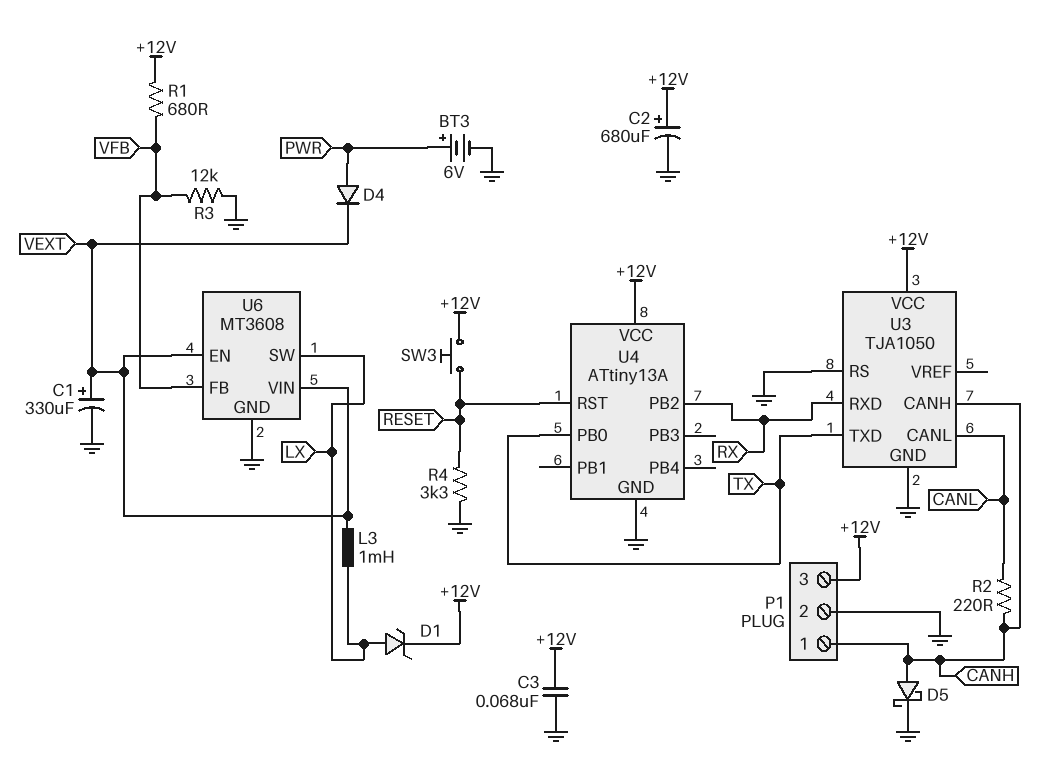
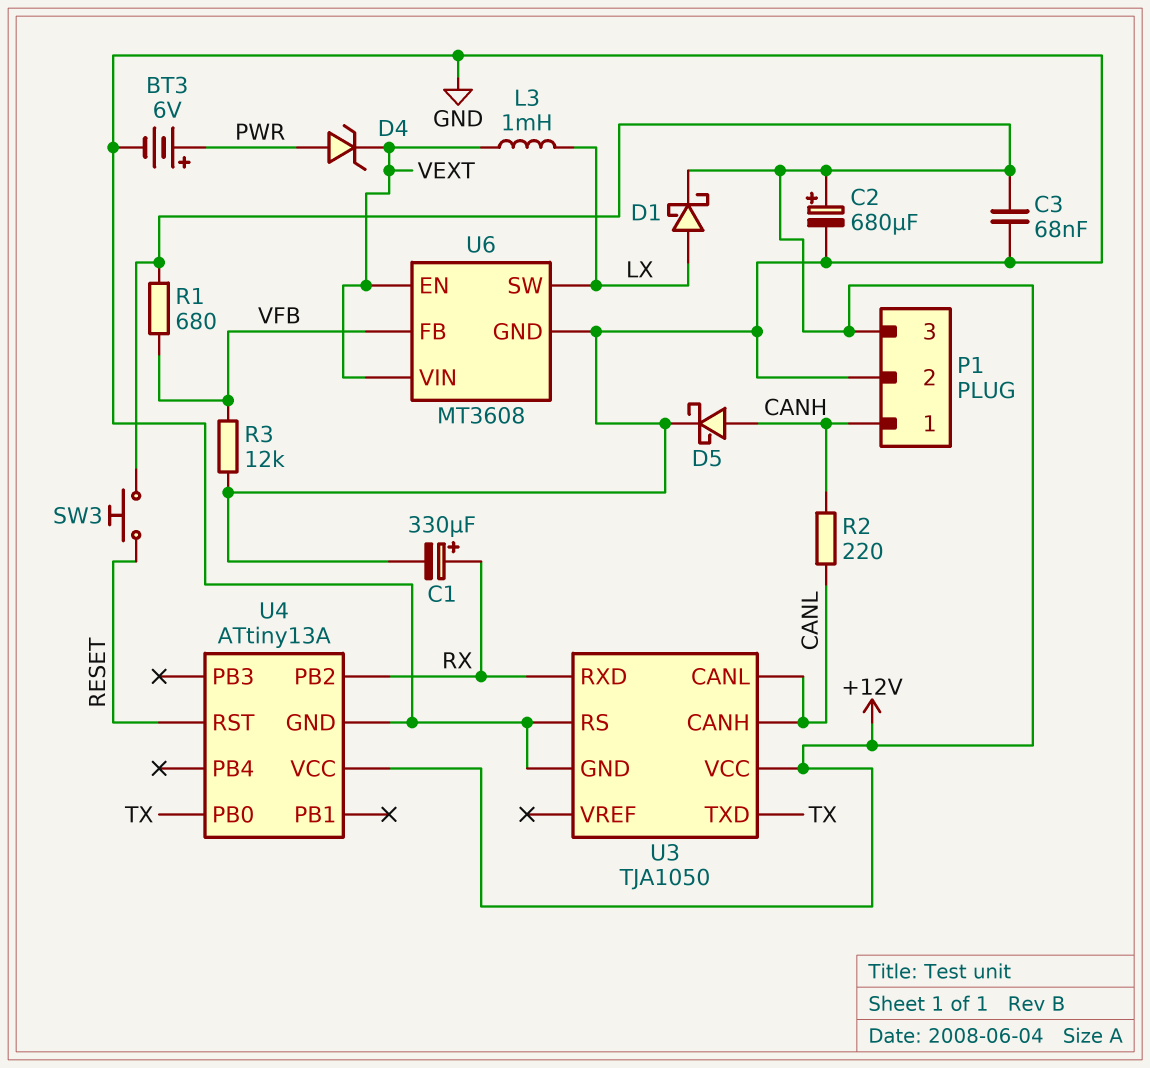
C1: 330uF (plus VEXT, minus GND) -> 330uF (plus RX, minus GND)
D1: zener (A LX, K +12V) -> schottky (A LX, K +12V)
D4: diode (A PWR, K VEXT) -> zener (A PWR, K VEXT)
R4: 3.3k (GND, RESET) -> none
U3 pin CANH: CANH -> CANL

